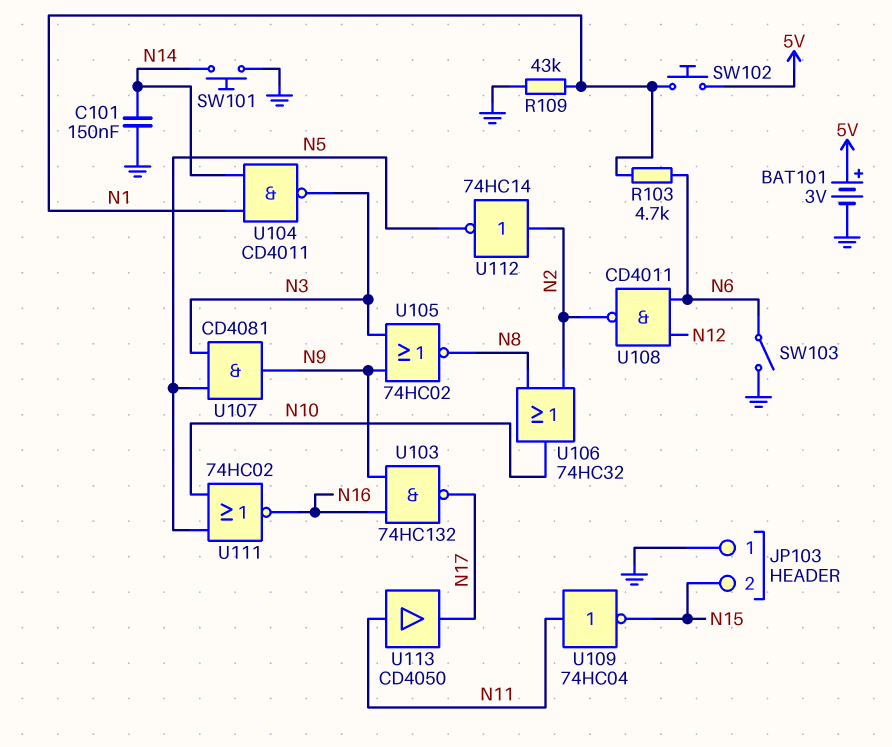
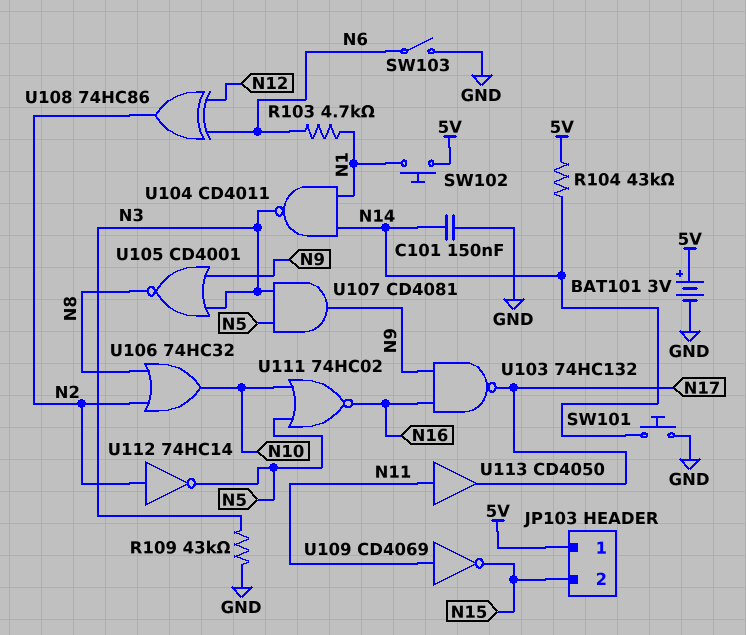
JP103 pin 1: GND -> 5V
R104: none -> 43k (5V, N14)
R109: 43k (GND, N1) -> 43k (GND, N3)
U105: NOR 74HC02 (in N3, in N9, out N8) -> NOR CD4001 (in N3, in N9, out N8)
U108: NAND CD4011 (in N6, in N12, out N2) -> XOR 74HC86 (in N6, in N12, out N2)
U109: NOT 74HC04 (in N11, out N15) -> NOT CD4069 (in N11, out N15)

